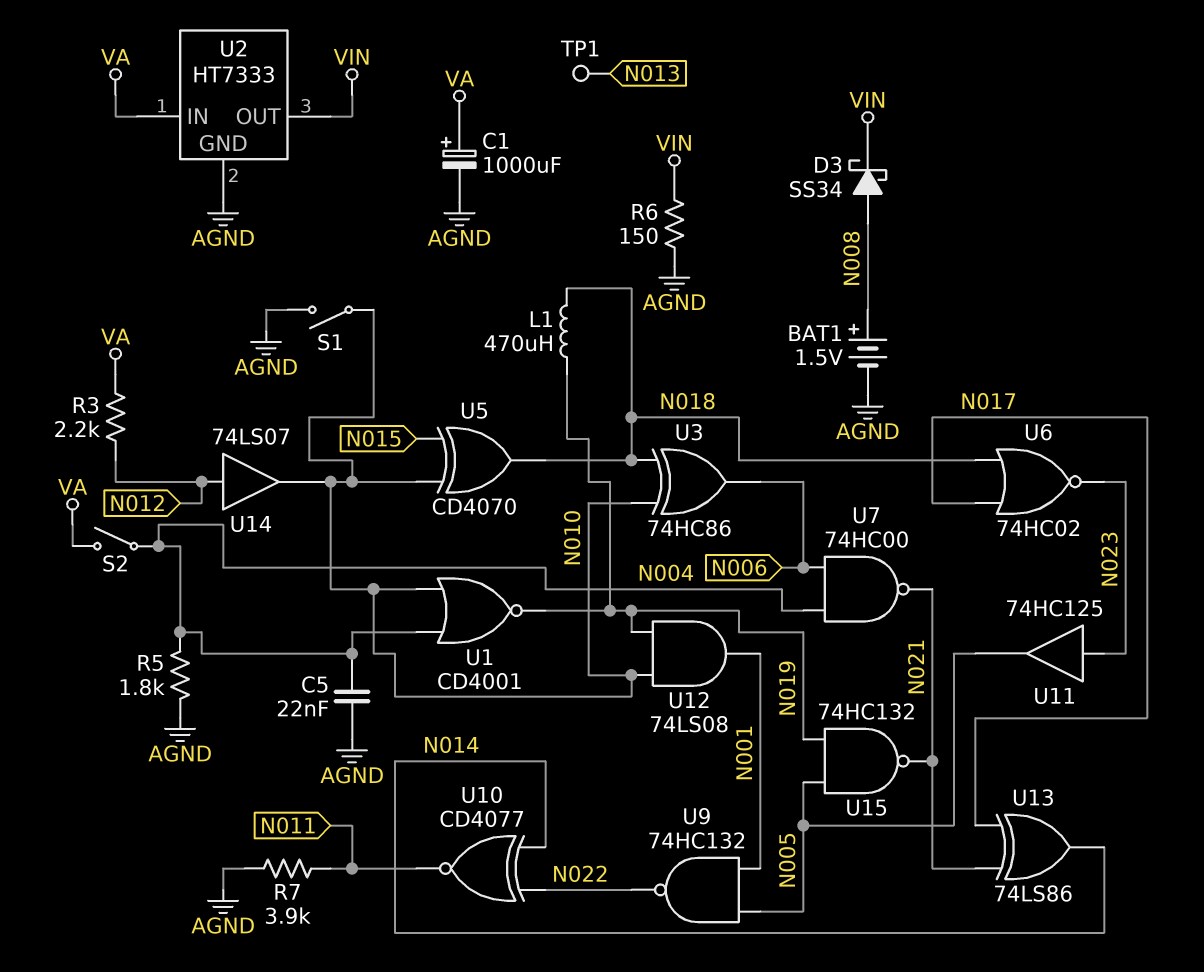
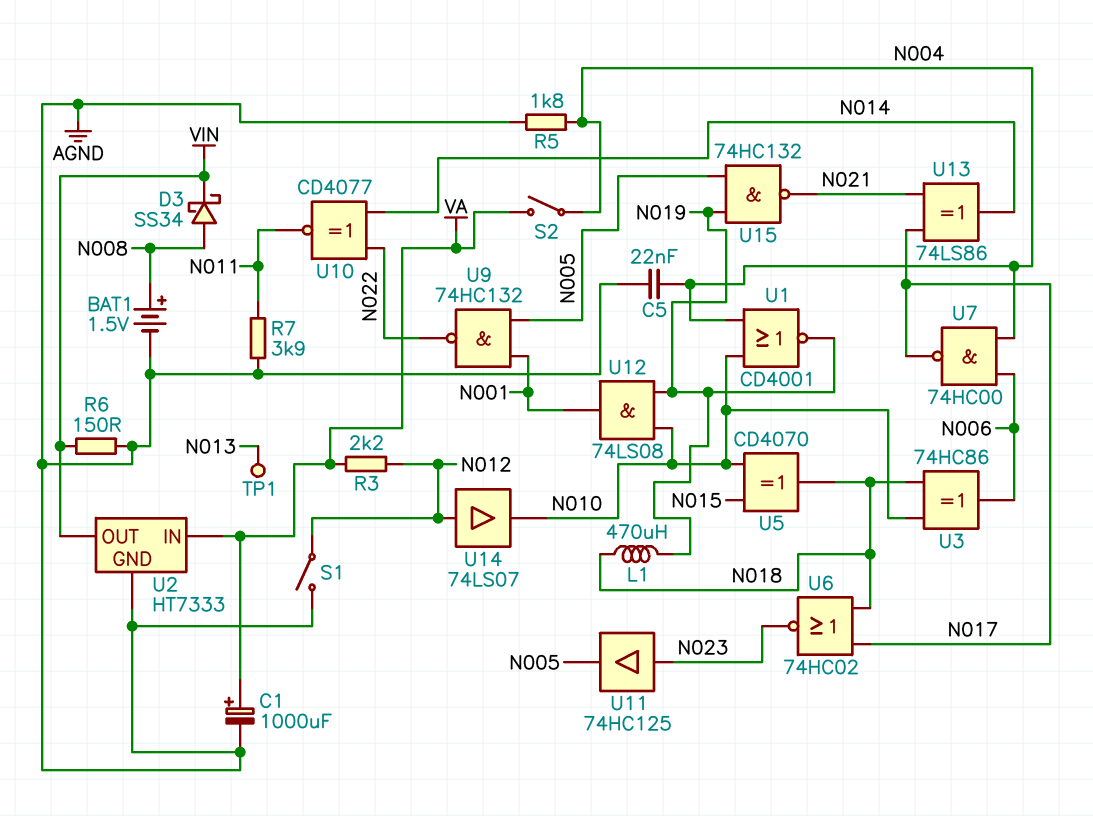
S1: switch (AGND, N010) -> switch (AGND, N012)
U7: NAND 74HC00 (in N004, in N006, out N021) -> NAND 74HC00 (in N004, in N006, out N017)

